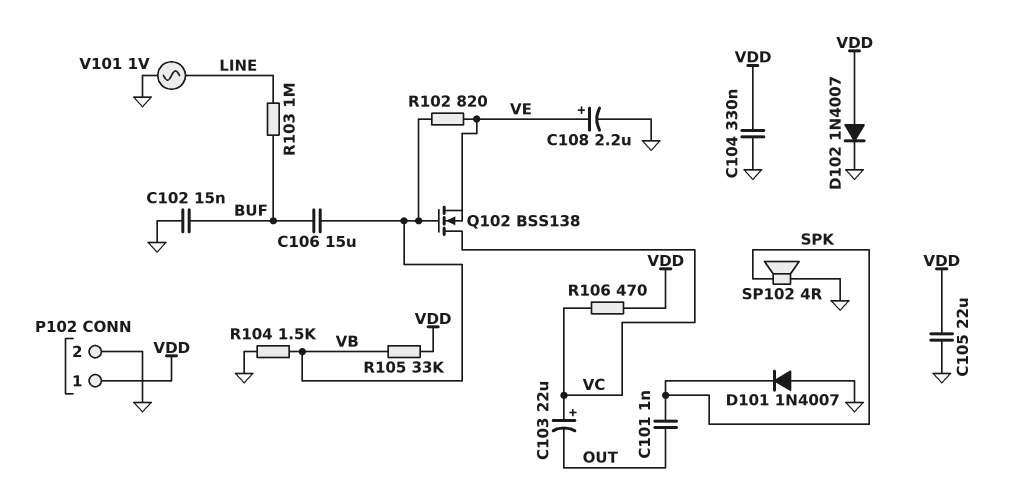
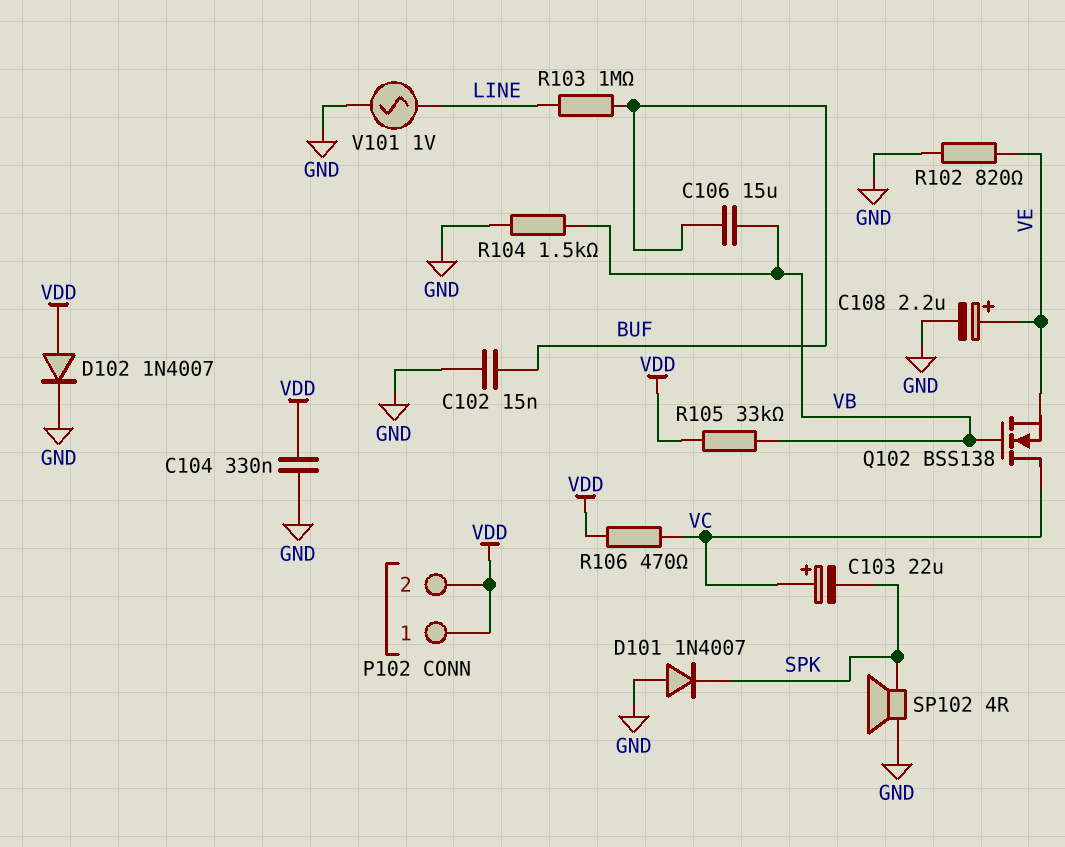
C101: 1nF (OUT, SPK) -> none
C103: 22uF (plus VC, minus OUT) -> 22uF (plus VC, minus SPK)
C105: 22uF (GND, VDD) -> none
P102 pin 2: GND -> VDD
R102: 820 (VB, VE) -> 820 (GND, VE)

